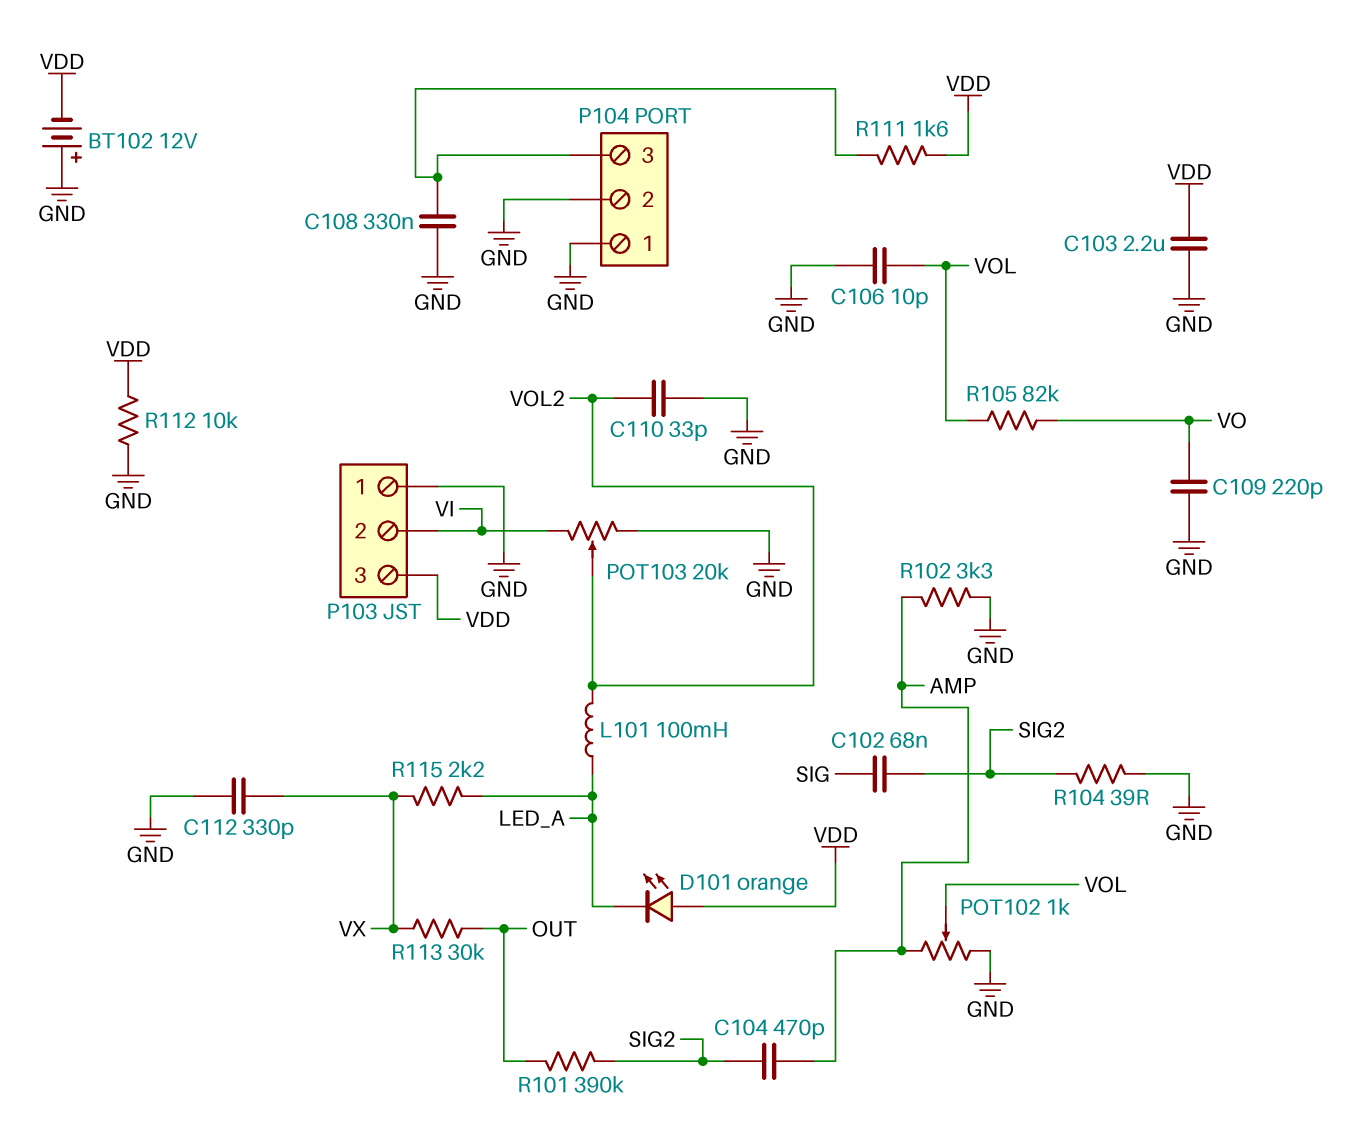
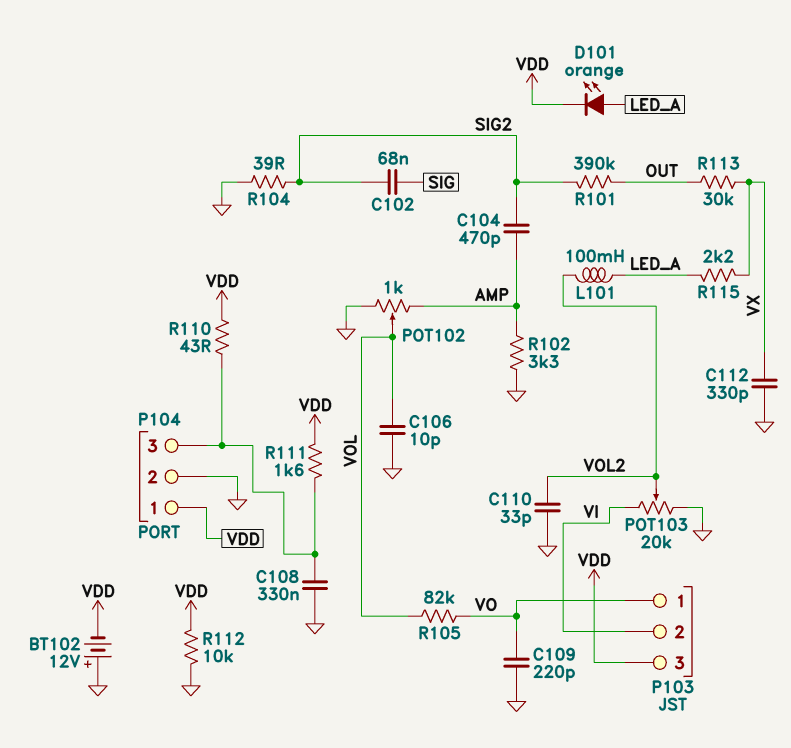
C103: 2.2uF (GND, VDD) -> none
D101: LED orange (A VDD, K LED_A) -> LED orange (A LED_A, K VDD)
P103 pin 1: GND -> VO
P104 pin 1: GND -> VDD
R110: none -> 43 (P104/3, VDD)

